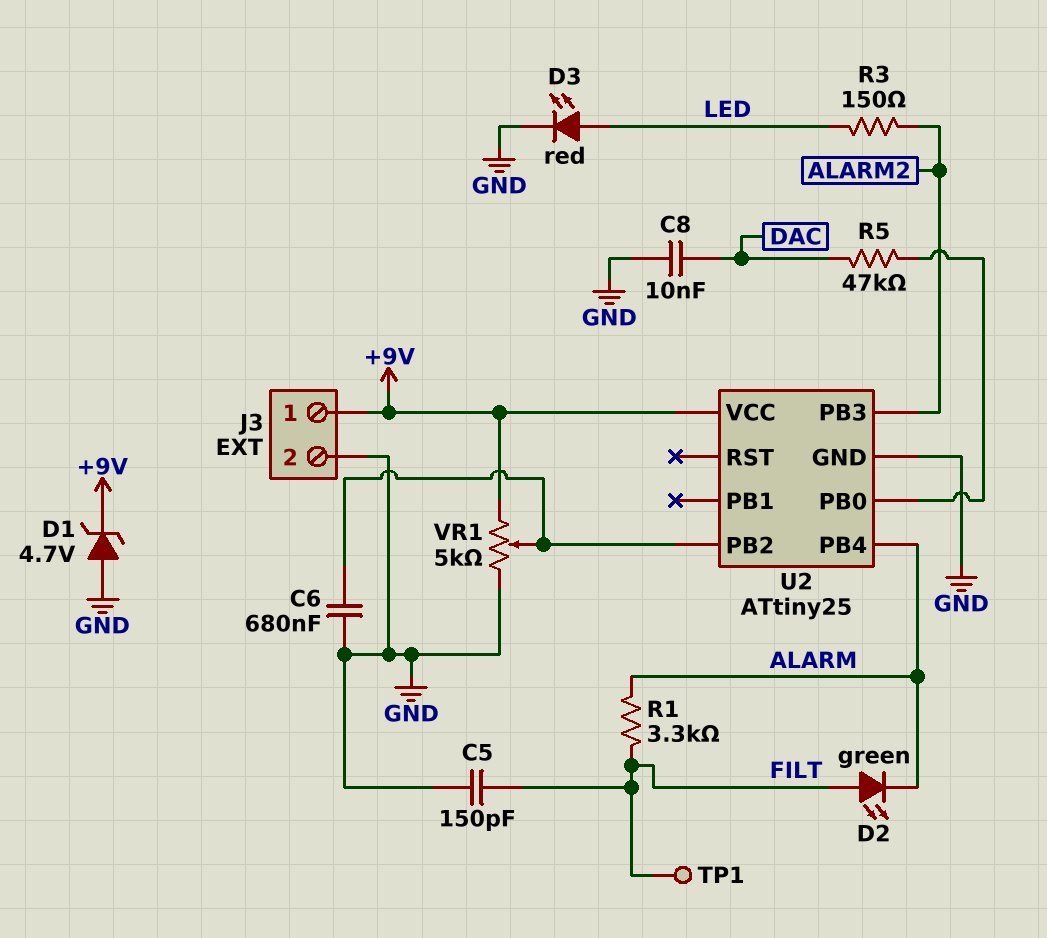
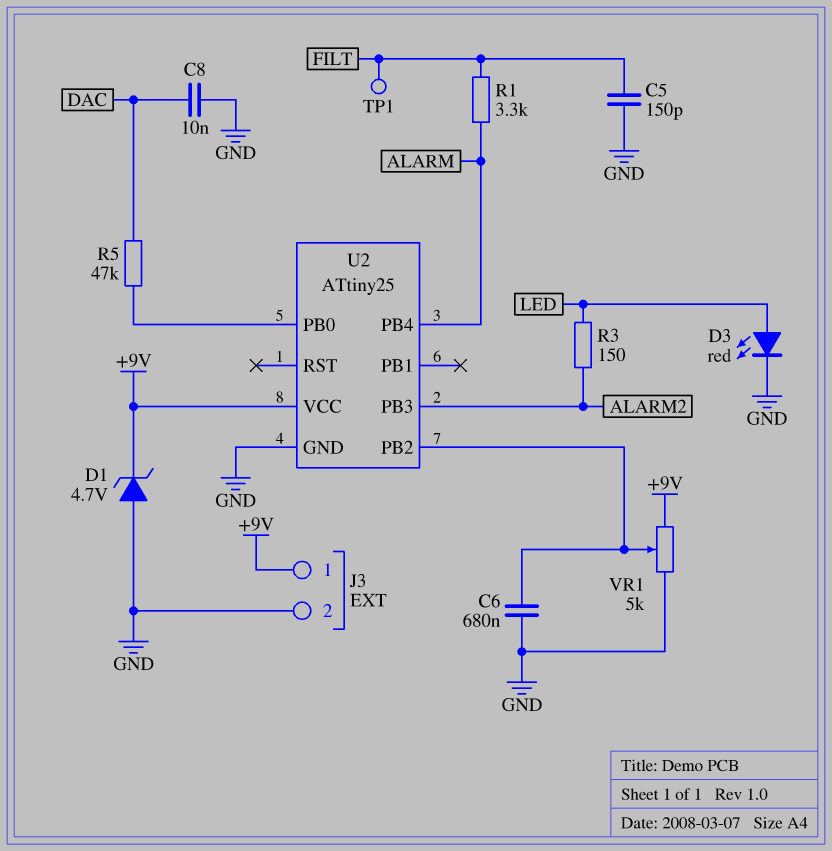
D2: LED green (A FILT, K ALARM) -> none

